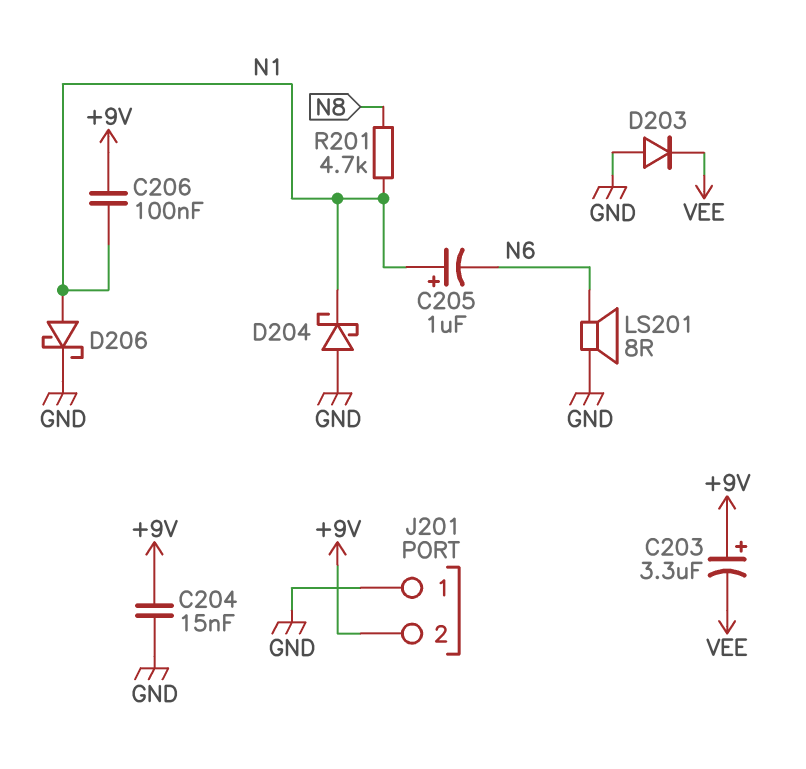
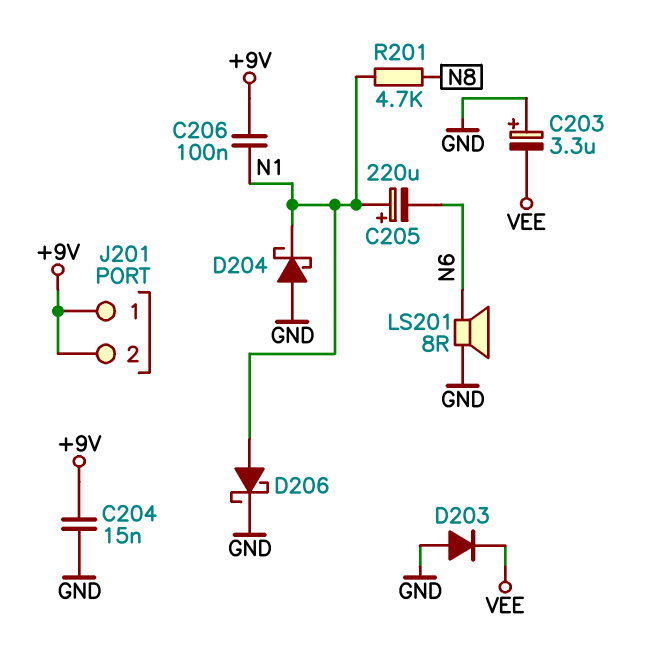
C203: 3.3uF (plus +9V, minus VEE) -> 3.3uF (plus GND, minus VEE)
C205: 1uF (plus N1, minus N6) -> 220uF (plus N1, minus N6)
J201 pin 1: GND -> +9V

